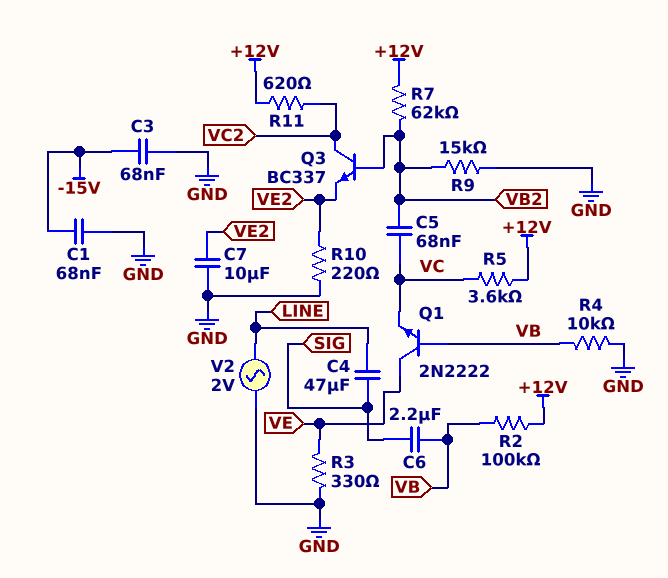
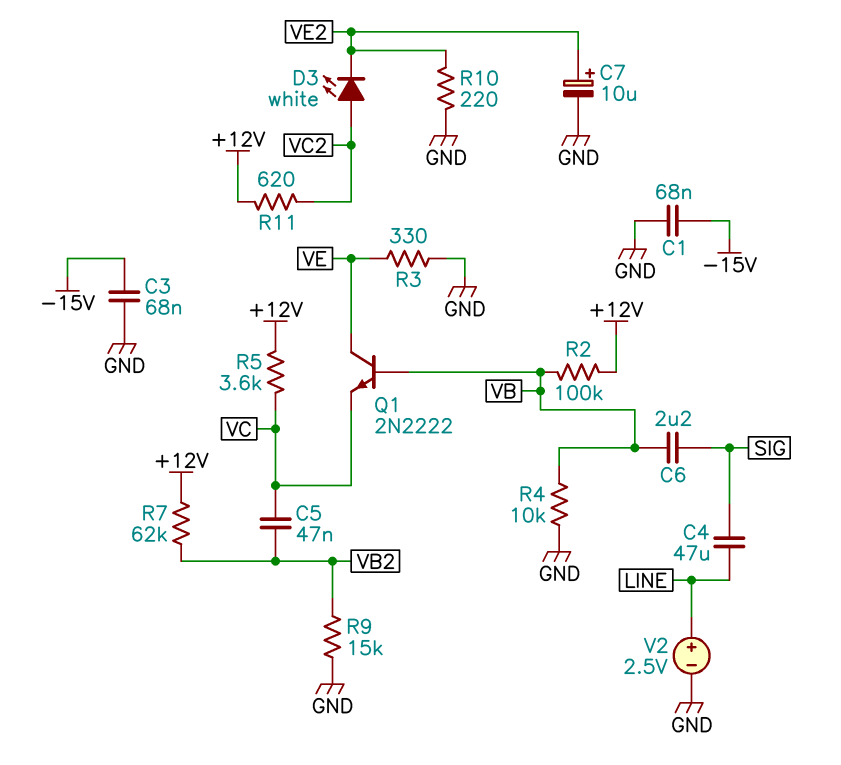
C5: 68nF (VB2, VC) -> 47nF (VB2, VC)
C7: 10uF (GND, VE2) -> 10uF (plus VE2, minus GND)
D3: none -> LED white (A VC2, K VE2)
Q3: NPN BC337 (B VB2, C VC2, E VE2) -> none
V2: AC 2V (GND, LINE) -> 2.5V (plus LINE, minus GND)

